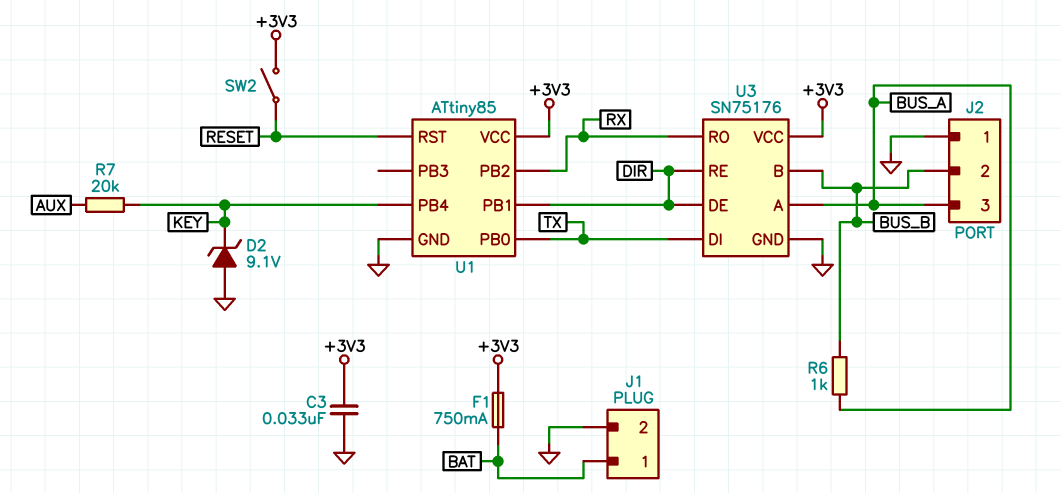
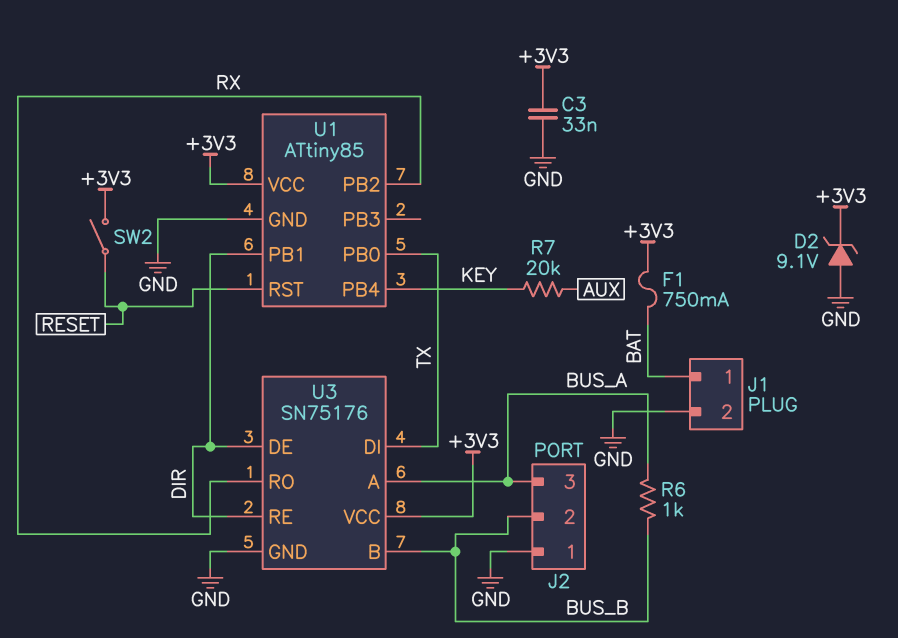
D2: zener 9.1V (A GND, K KEY) -> zener 9.1V (A GND, K +3V3)

